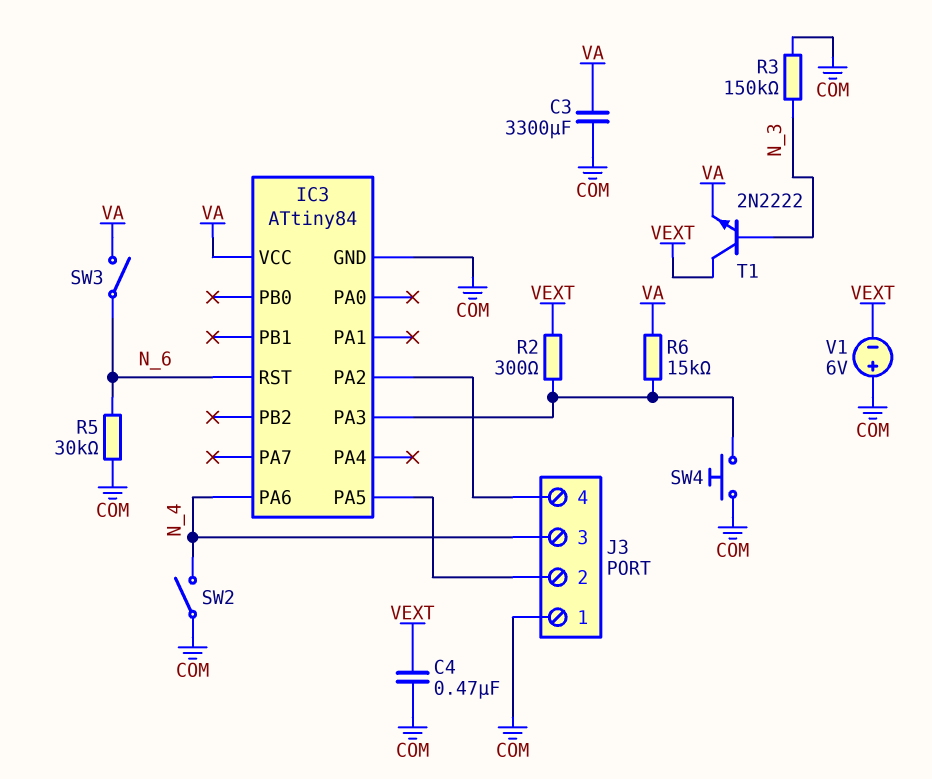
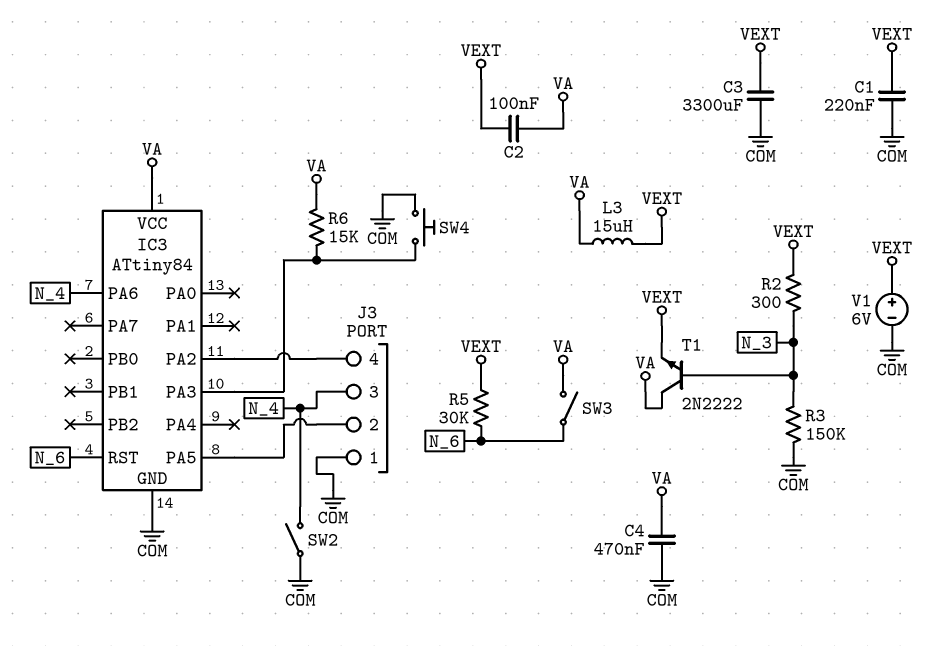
C1: none -> 220nF (COM, VEXT)
C2: none -> 100nF (VA, VEXT)
C3: 3300uF (COM, VA) -> 3300uF (COM, VEXT)
C4: 470nF (COM, VEXT) -> 470nF (COM, VA)
L3: none -> 15uH (VA, VEXT)
R2: 300 (IC3/PA3, VEXT) -> 300 (N_3, VEXT)
R5: 30k (COM, N_6) -> 30k (N_6, VEXT)
T1: NPN 2N2222 (B N_3, C VEXT, E VA) -> NPN 2N2222 (B N_3, C VA, E VEXT)
V1: 6V (plus COM, minus VEXT) -> 6V (plus VEXT, minus COM)

